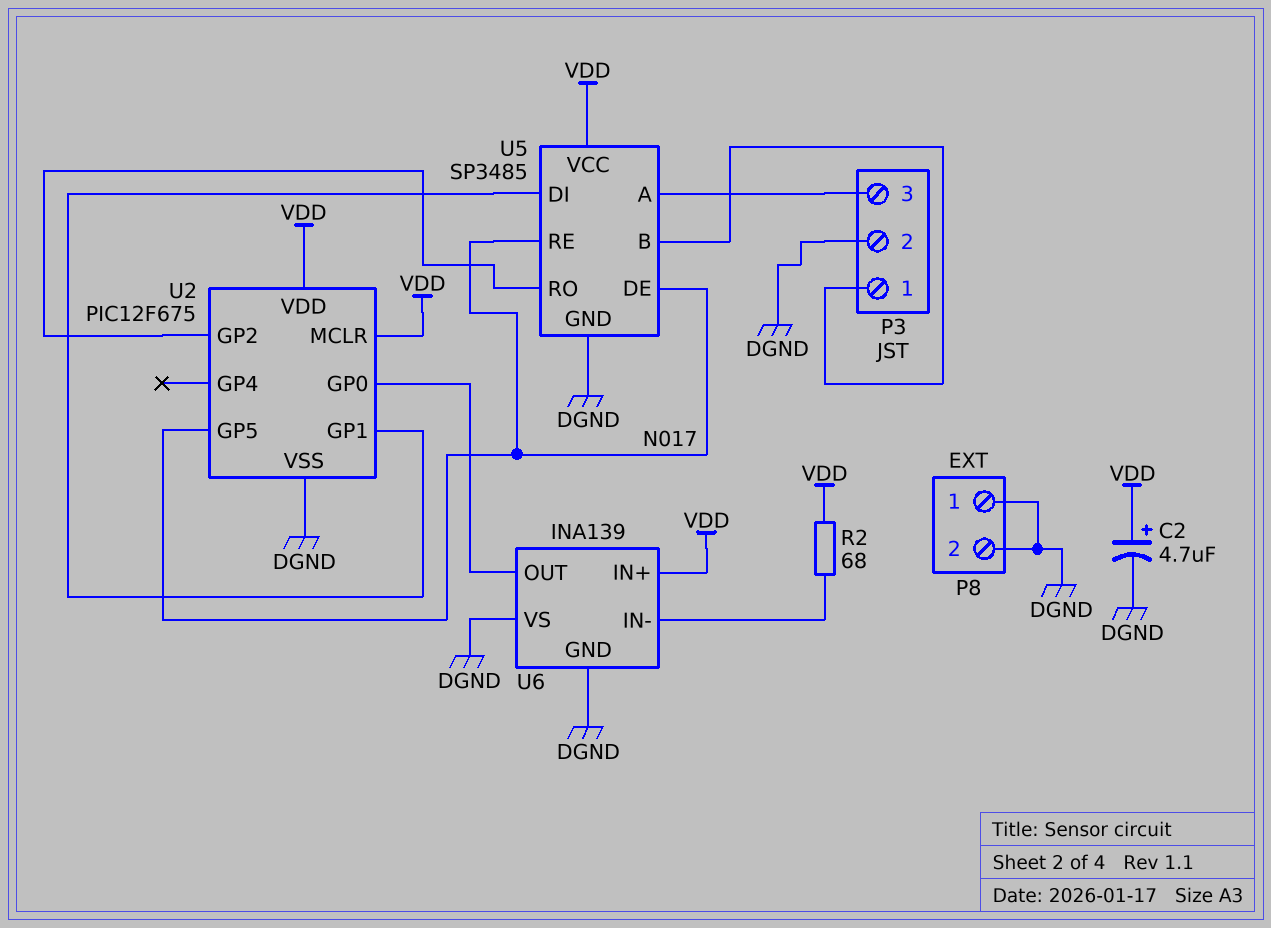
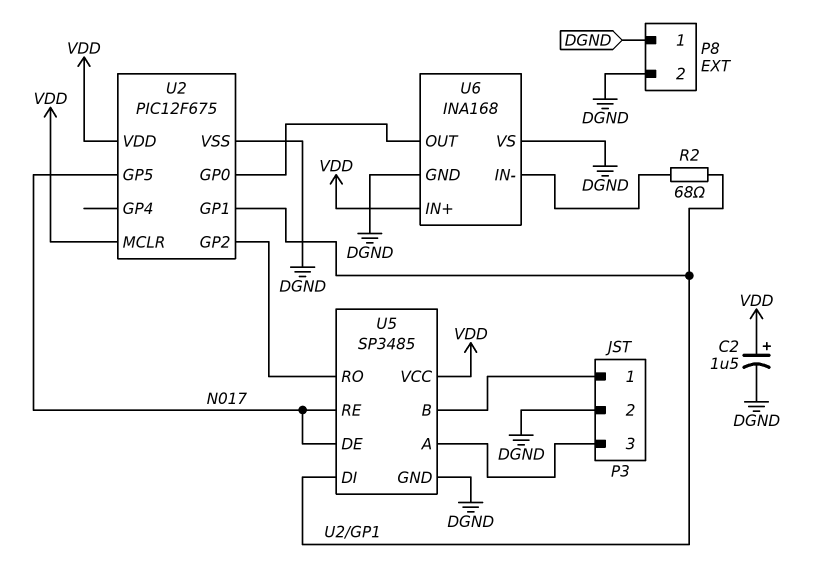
C2: 4.7uF (plus VDD, minus DGND) -> 1.5uF (plus VDD, minus DGND)
R2: 68 (U6/IN-, VDD) -> 68 (U2/GP1, U6/IN-)
U6: INA139 -> INA168

